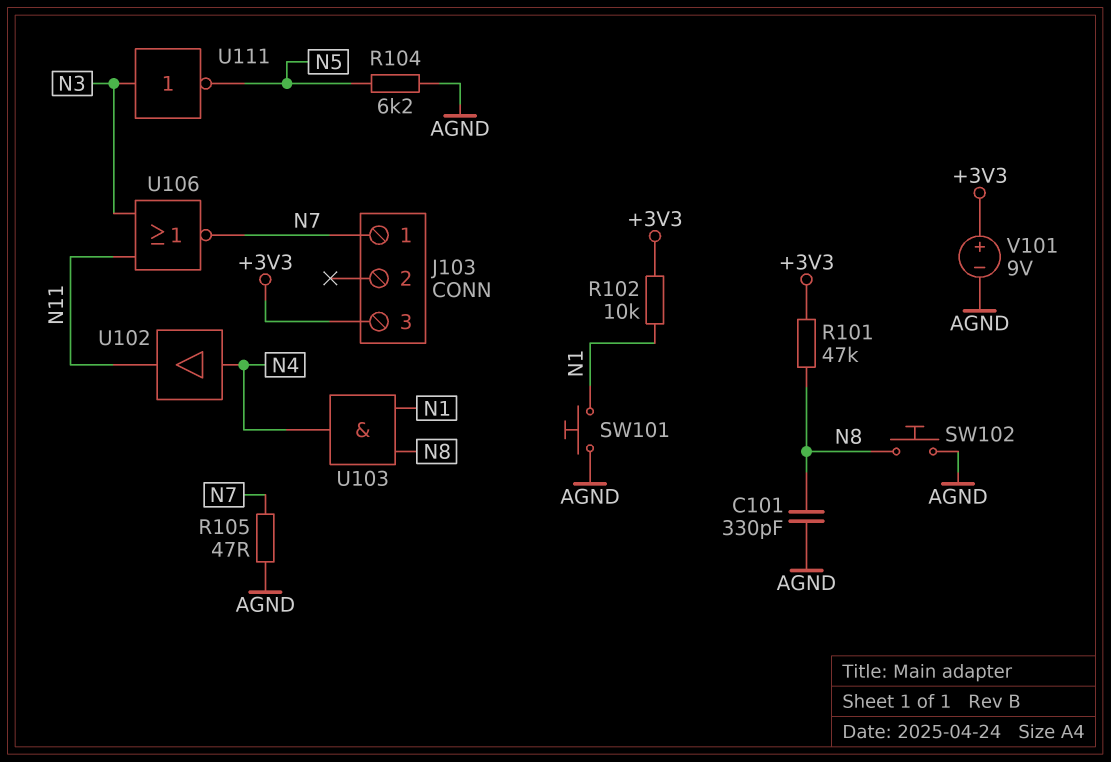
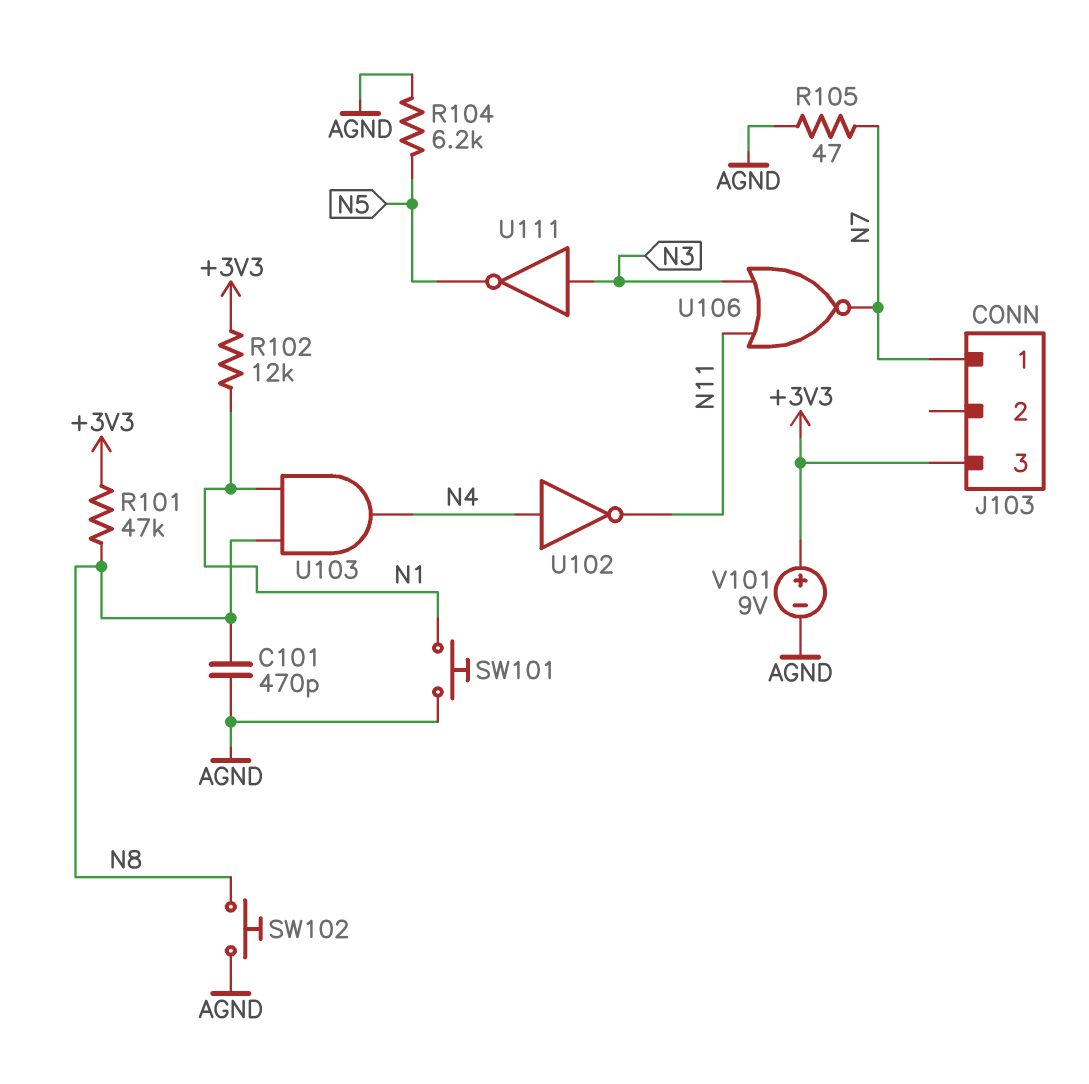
C101: 330pF (AGND, N8) -> 470pF (AGND, N8)
R102: 10k (+3V3, N1) -> 12k (+3V3, N1)
U102: buffer (in N4, out N11) -> NOT (in N4, out N11)

